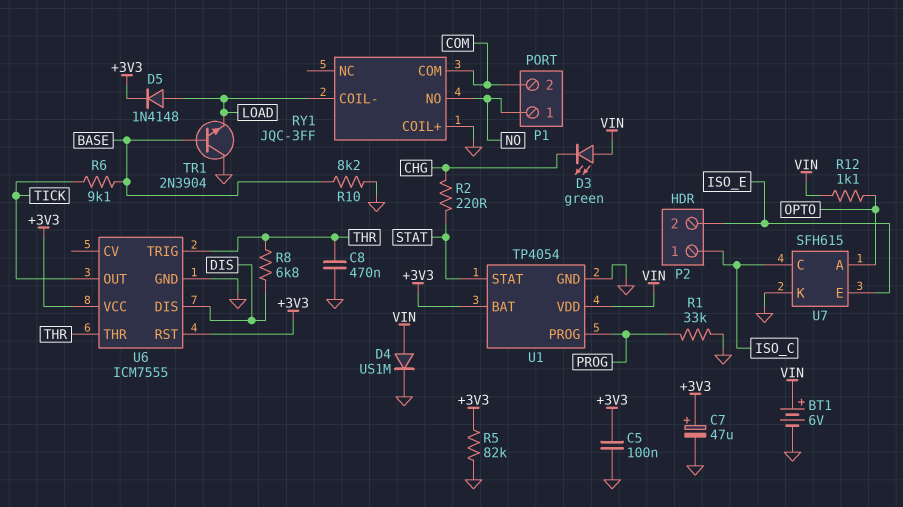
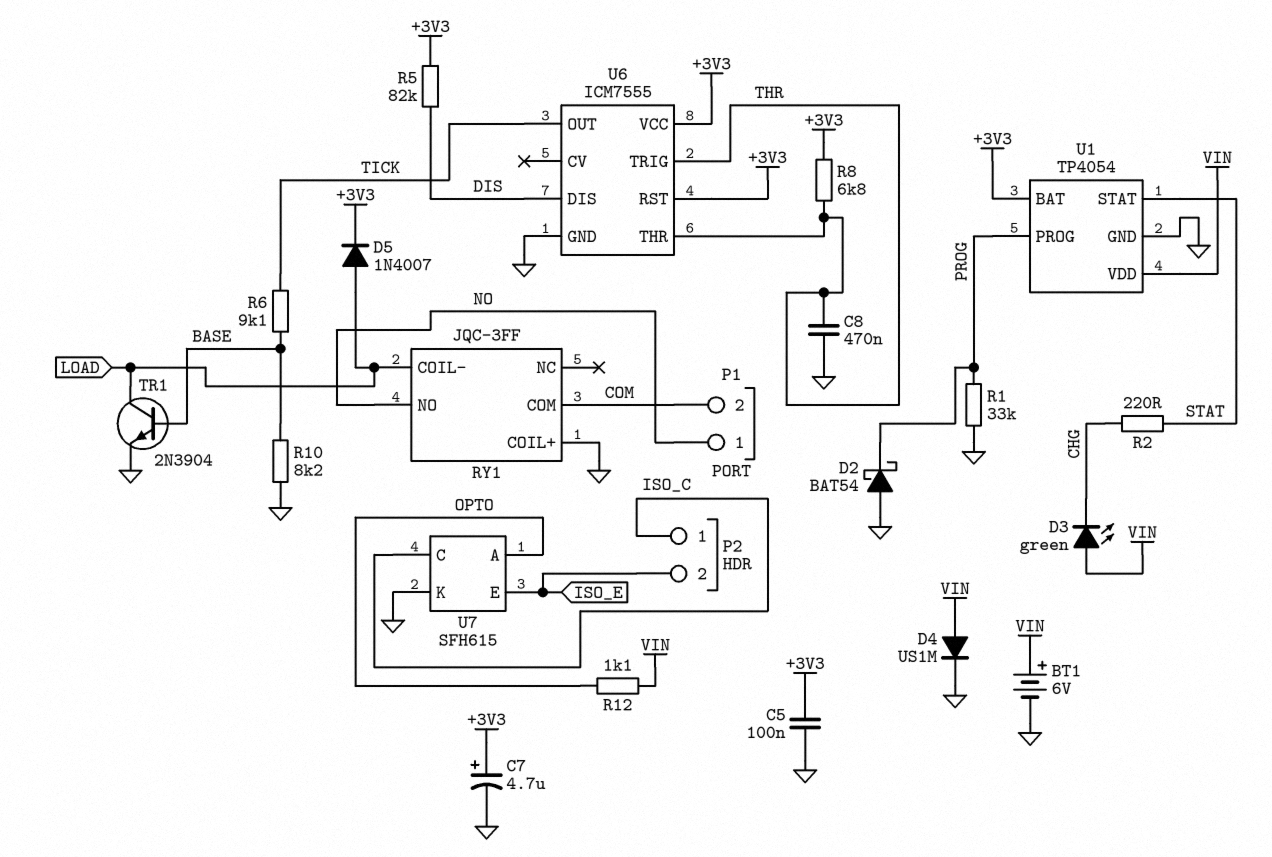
C7: 47uF (plus +3V3, minus GND) -> 4.7uF (plus +3V3, minus GND)
D2: none -> schottky BAT54 (A GND, K PROG)
D5: diode 1N4148 (A LOAD, K +3V3) -> diode 1N4007 (A LOAD, K +3V3)
R5: 82k (+3V3, GND) -> 82k (+3V3, DIS)
R8: 6.8k (DIS, THR) -> 6.8k (+3V3, THR)
TR1: NPN 2N3904 (B BASE, C GND, E LOAD) -> NPN 2N3904 (B BASE, C LOAD, E GND)

